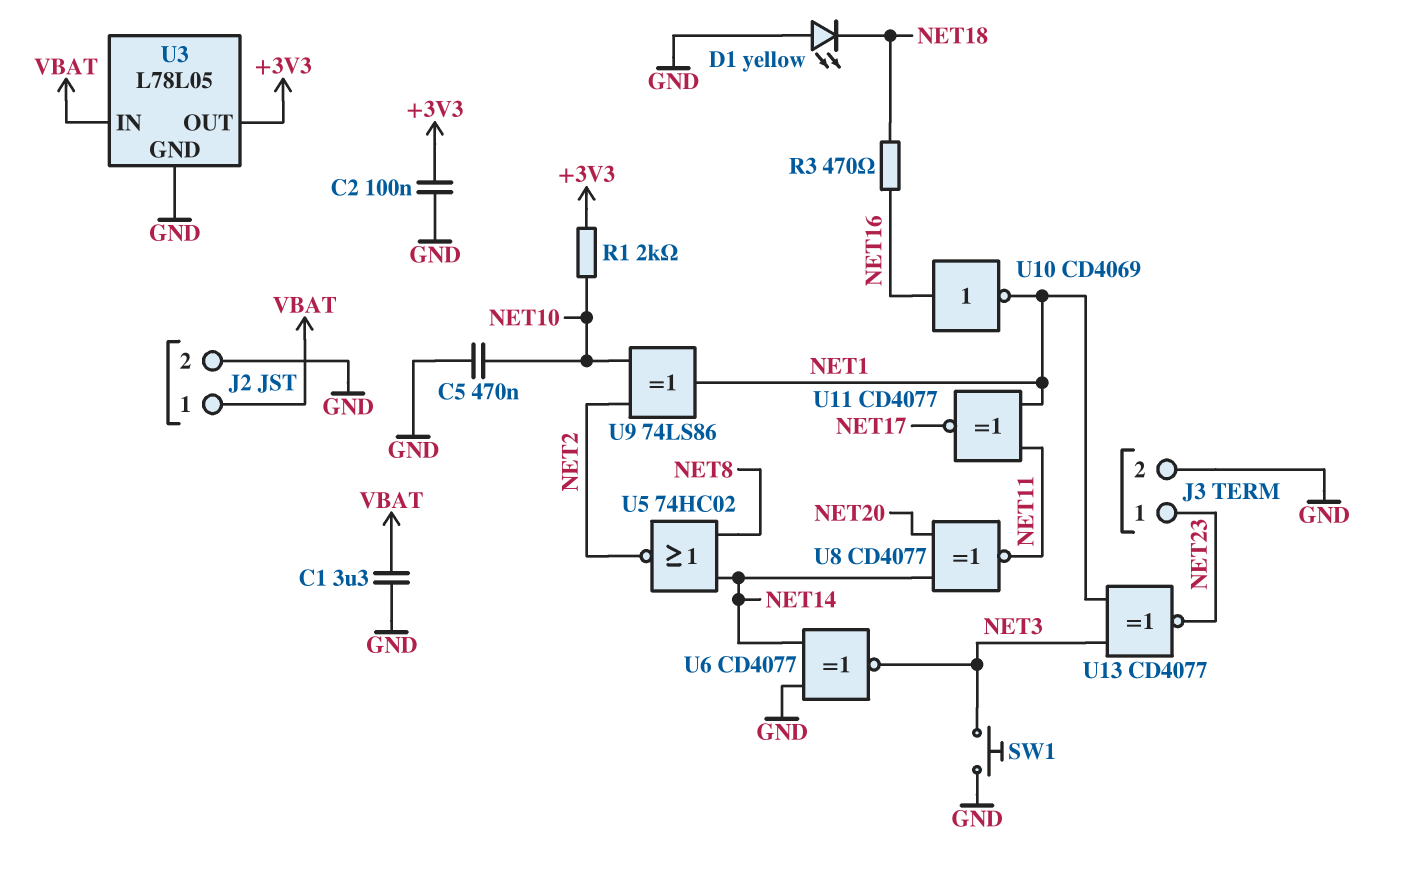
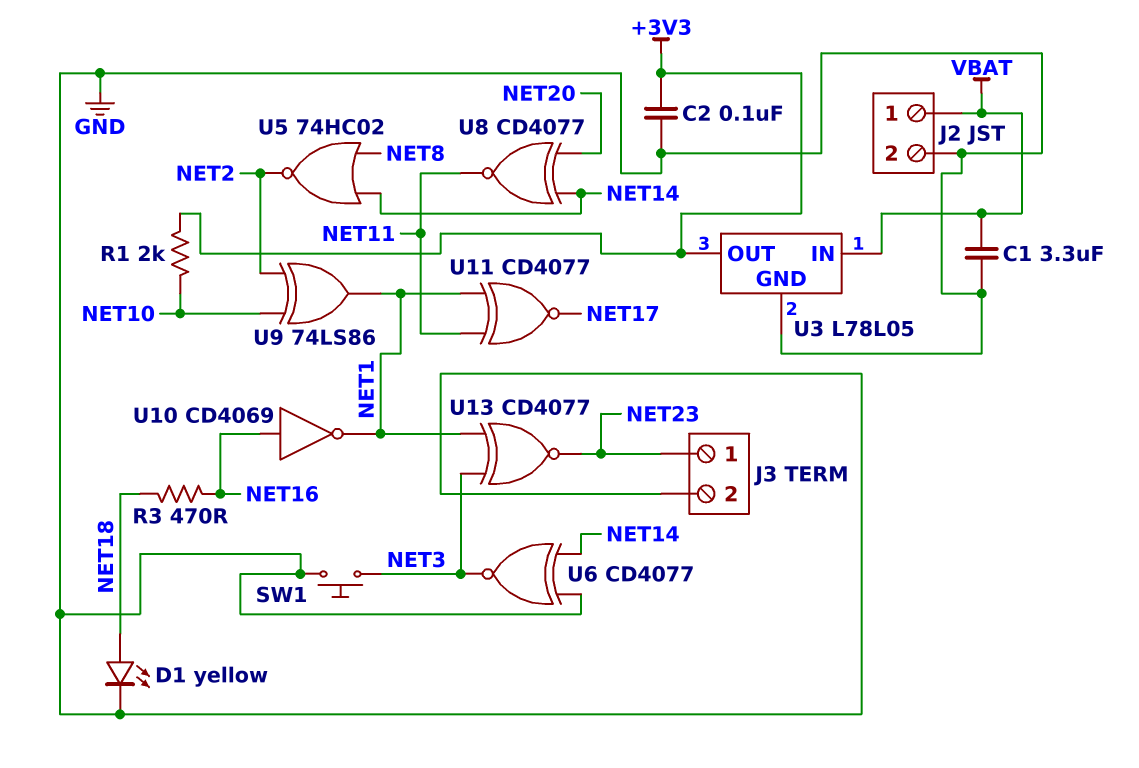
C5: 470nF (GND, NET10) -> none
D1: LED yellow (A GND, K NET18) -> LED yellow (A NET18, K GND)

